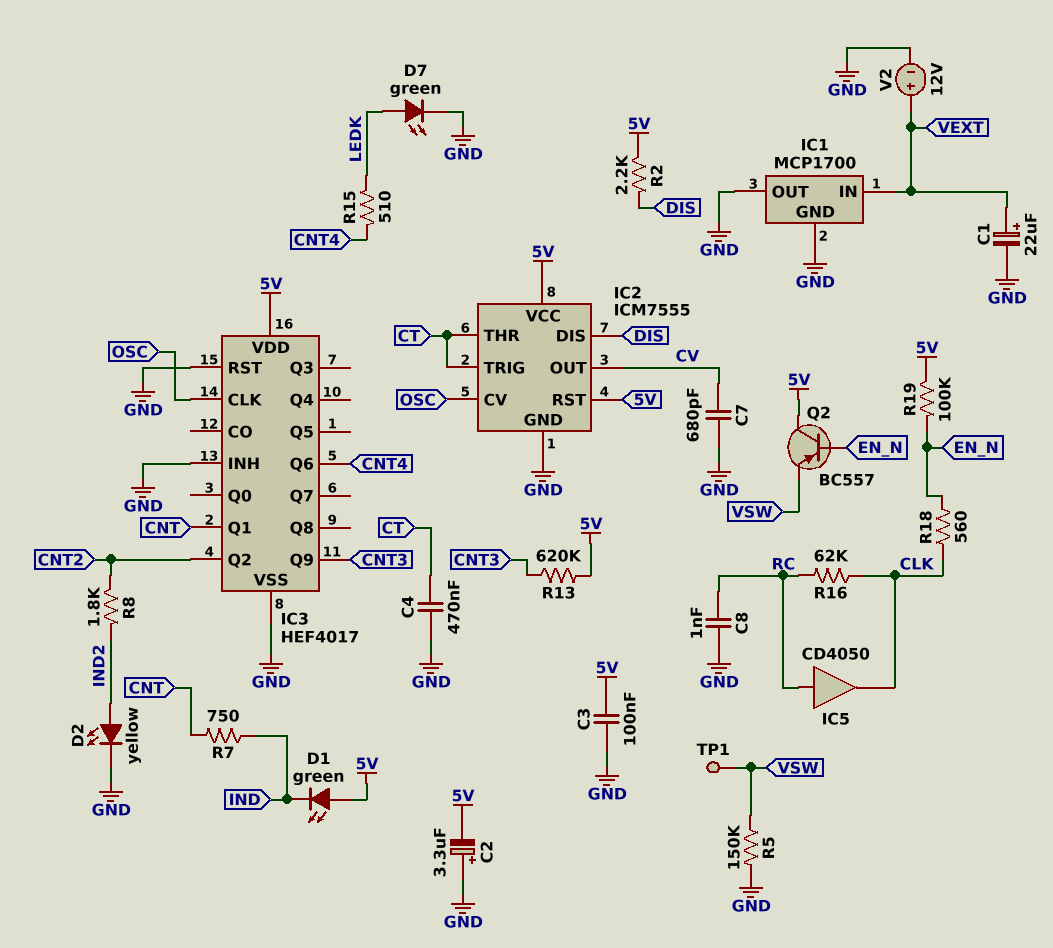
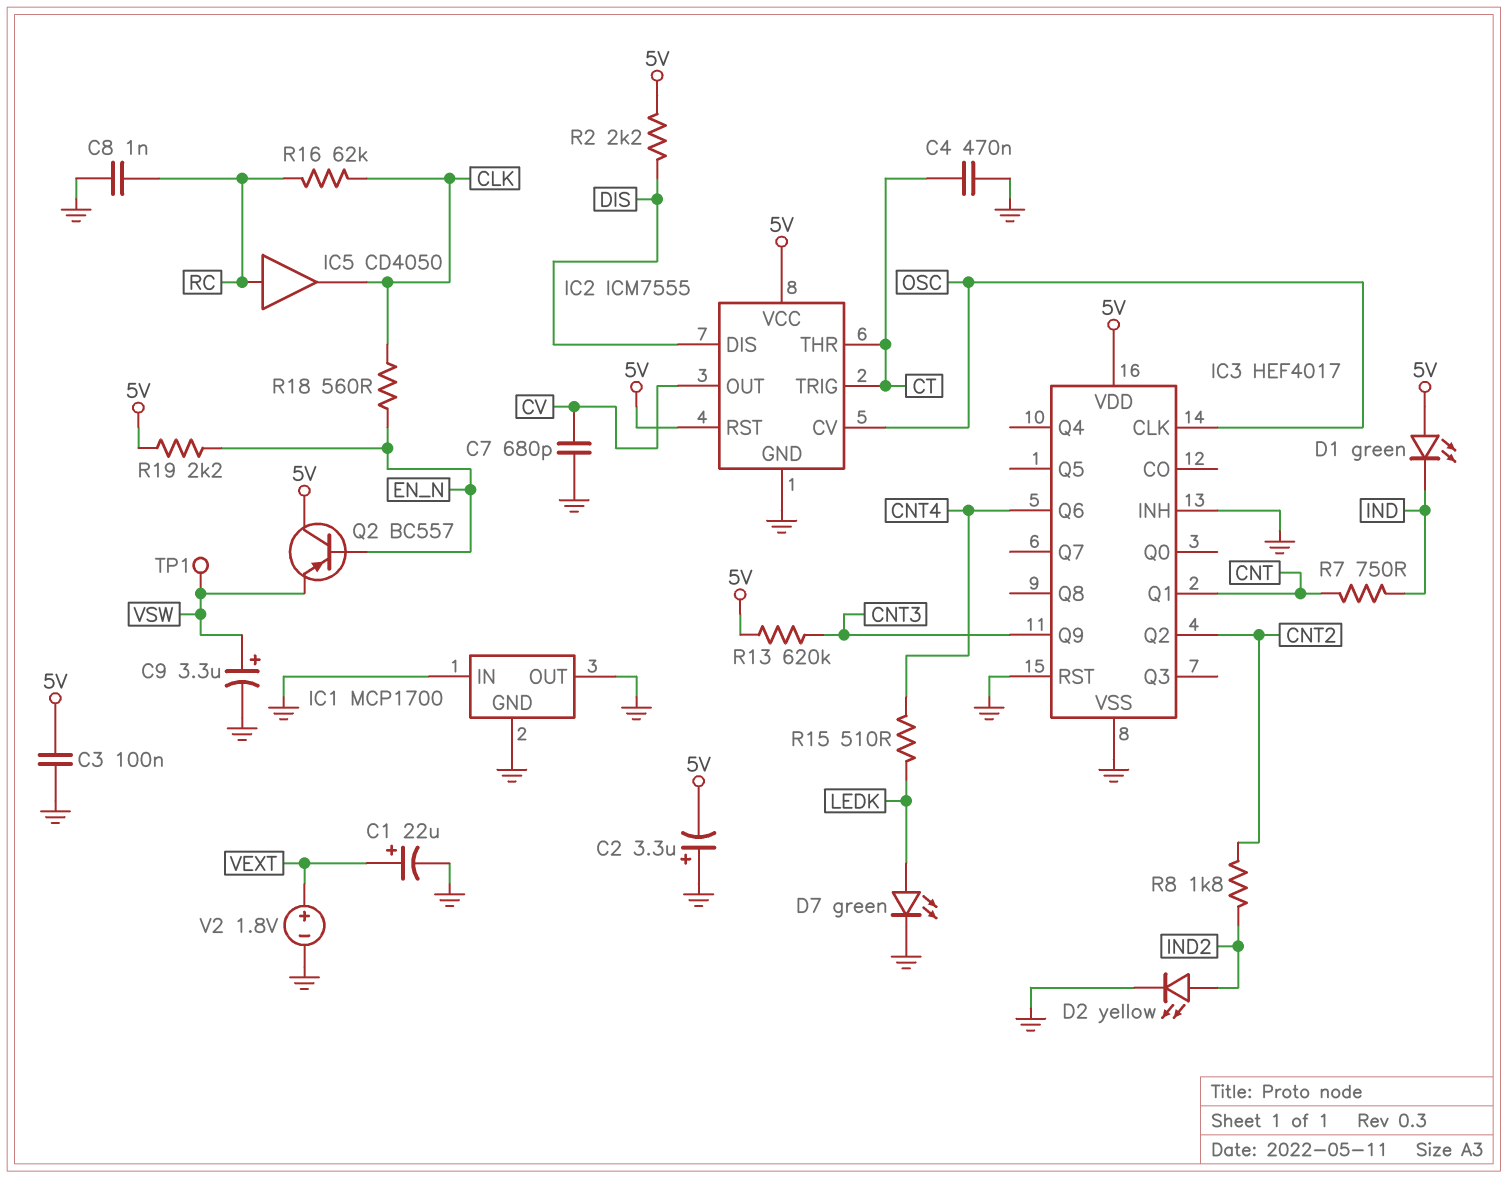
C9: none -> 3.3uF (plus VSW, minus GND)
IC1 pin IN: VEXT -> GND
R5: 150k (GND, VSW) -> none
R19: 100k (5V, EN_N) -> 2.2k (5V, EN_N)
V2: 12V (plus VEXT, minus GND) -> 1.8V (plus VEXT, minus GND)

